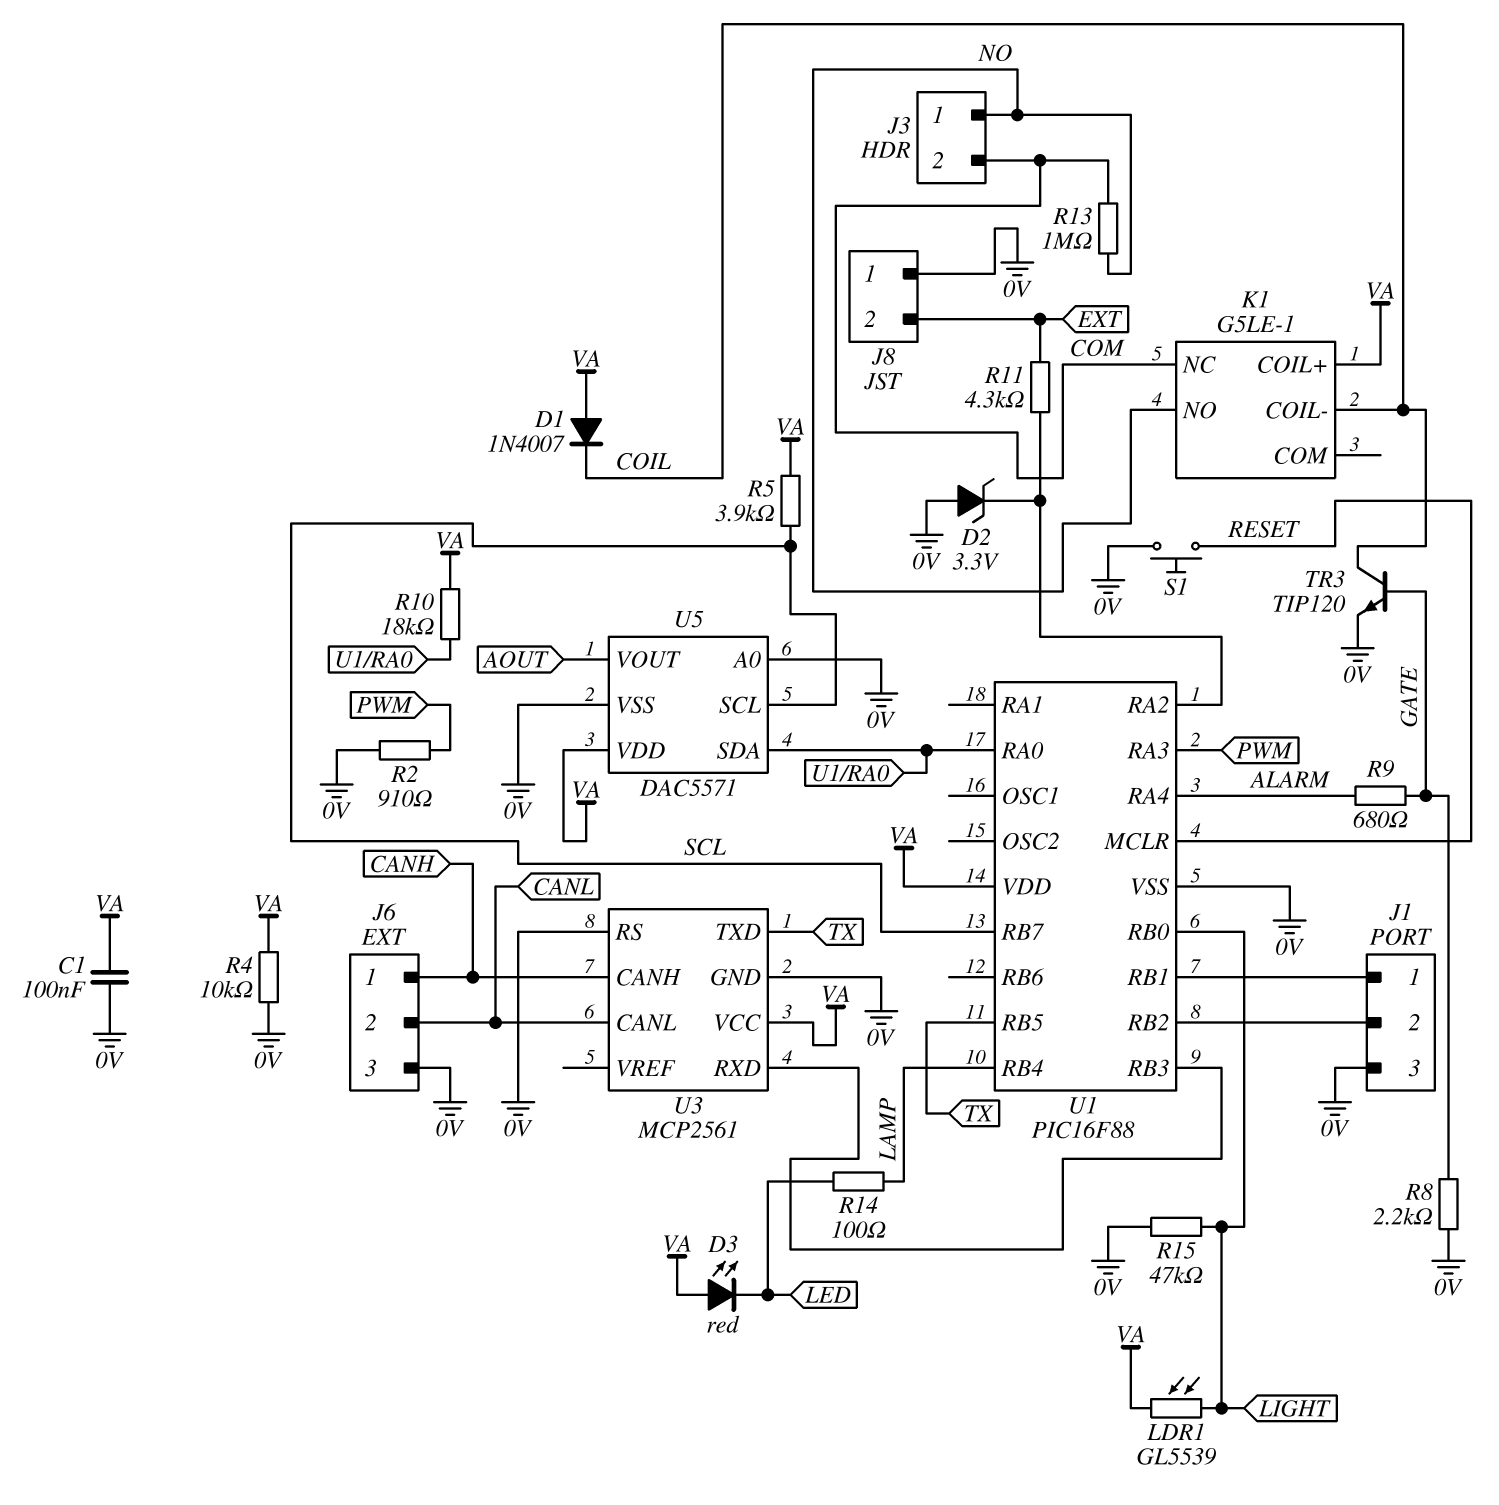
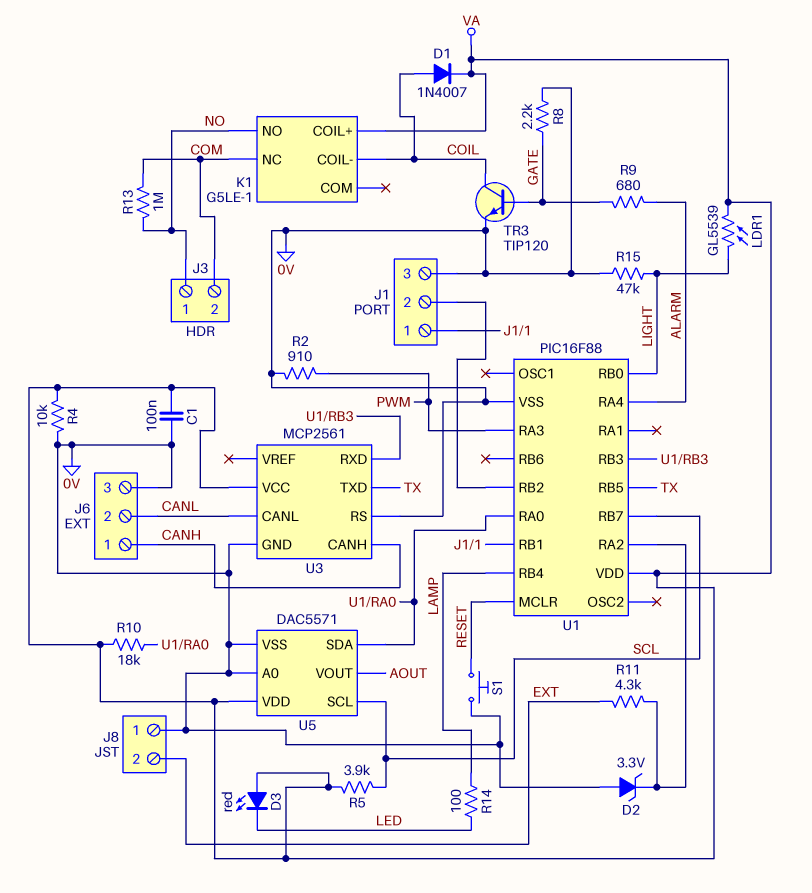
D1: diode 1N4007 (A VA, K COIL) -> diode 1N4007 (A COIL, K VA)

